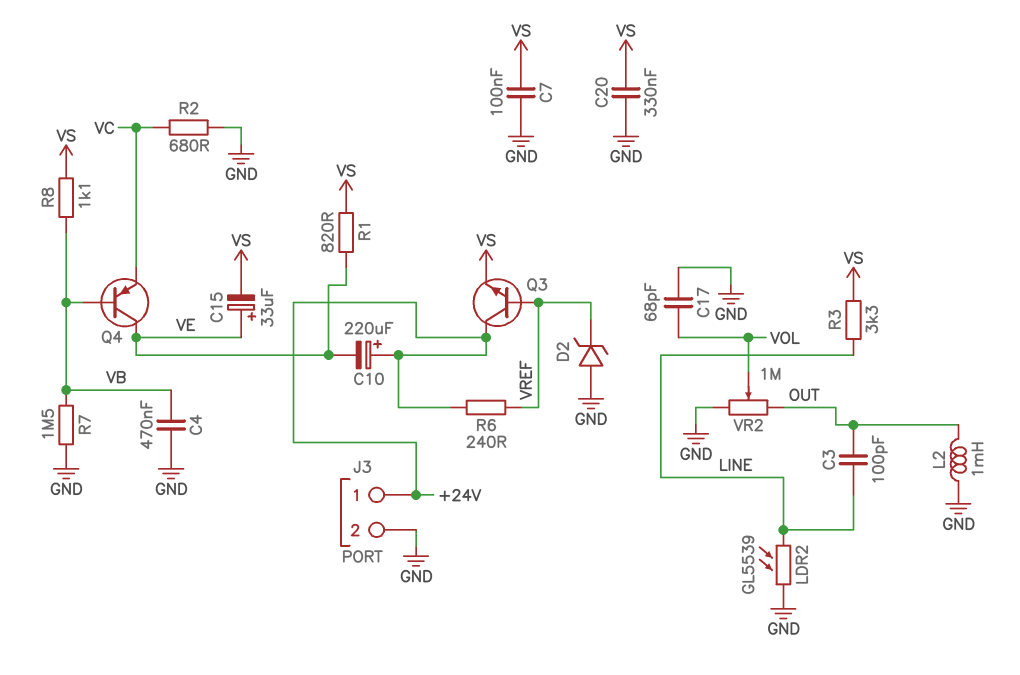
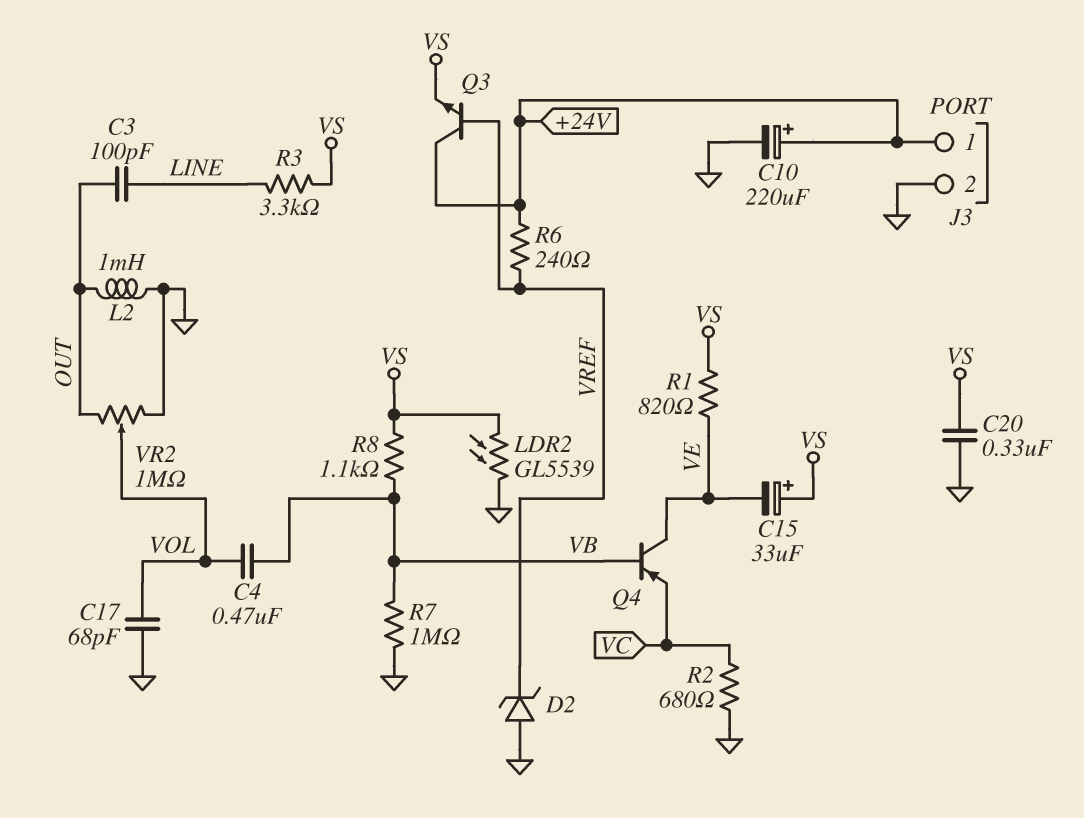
C4: 470nF (GND, VB) -> 470nF (VB, VOL)
C7: 100nF (GND, VS) -> none
C10: 220uF (plus +24V, minus VE) -> 220uF (plus +24V, minus GND)
C15: 33uF (plus VE, minus VS) -> 33uF (plus VS, minus VE)
LDR2: GL5539 (GND, LINE) -> GL5539 (GND, VS)
R7: 1.5M (GND, VB) -> 1M (GND, VB)

